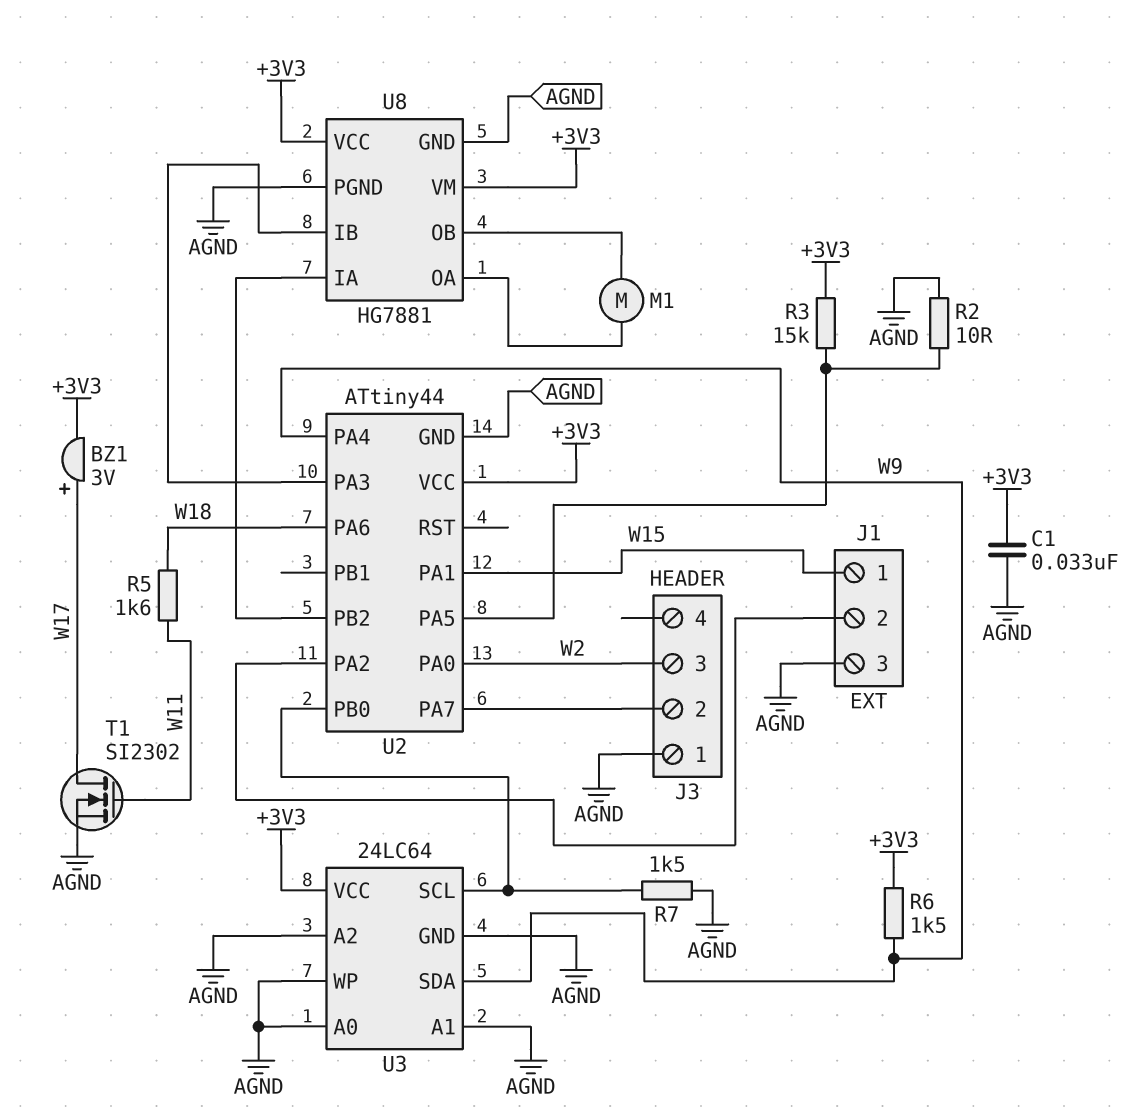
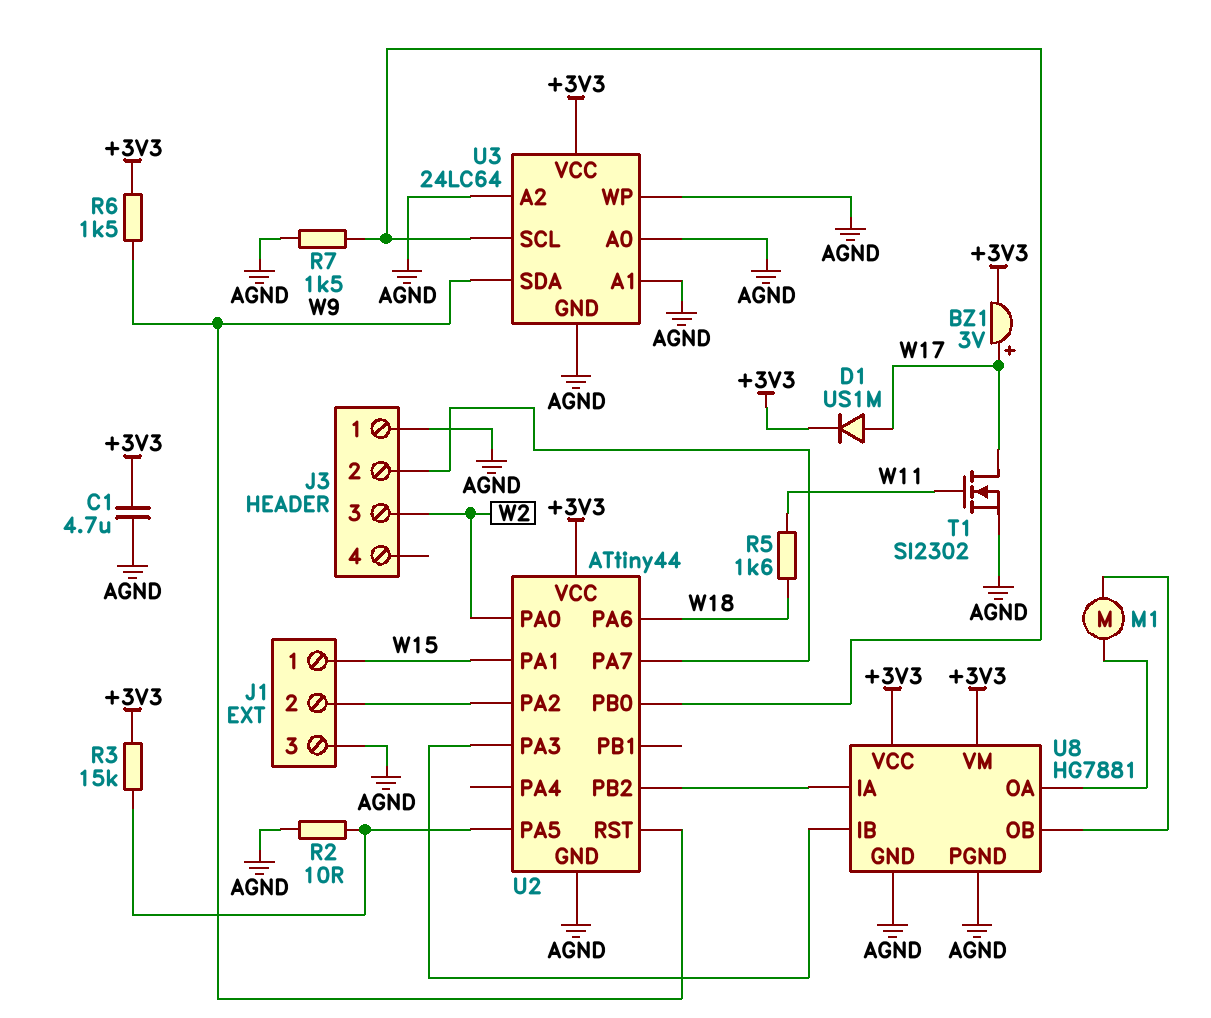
C1: 33nF (+3V3, AGND) -> 4.7uF (+3V3, AGND)
D1: none -> diode US1M (A W17, K +3V3)
U2 pin PA4: W9 -> none
U2 pin RST: none -> W9

